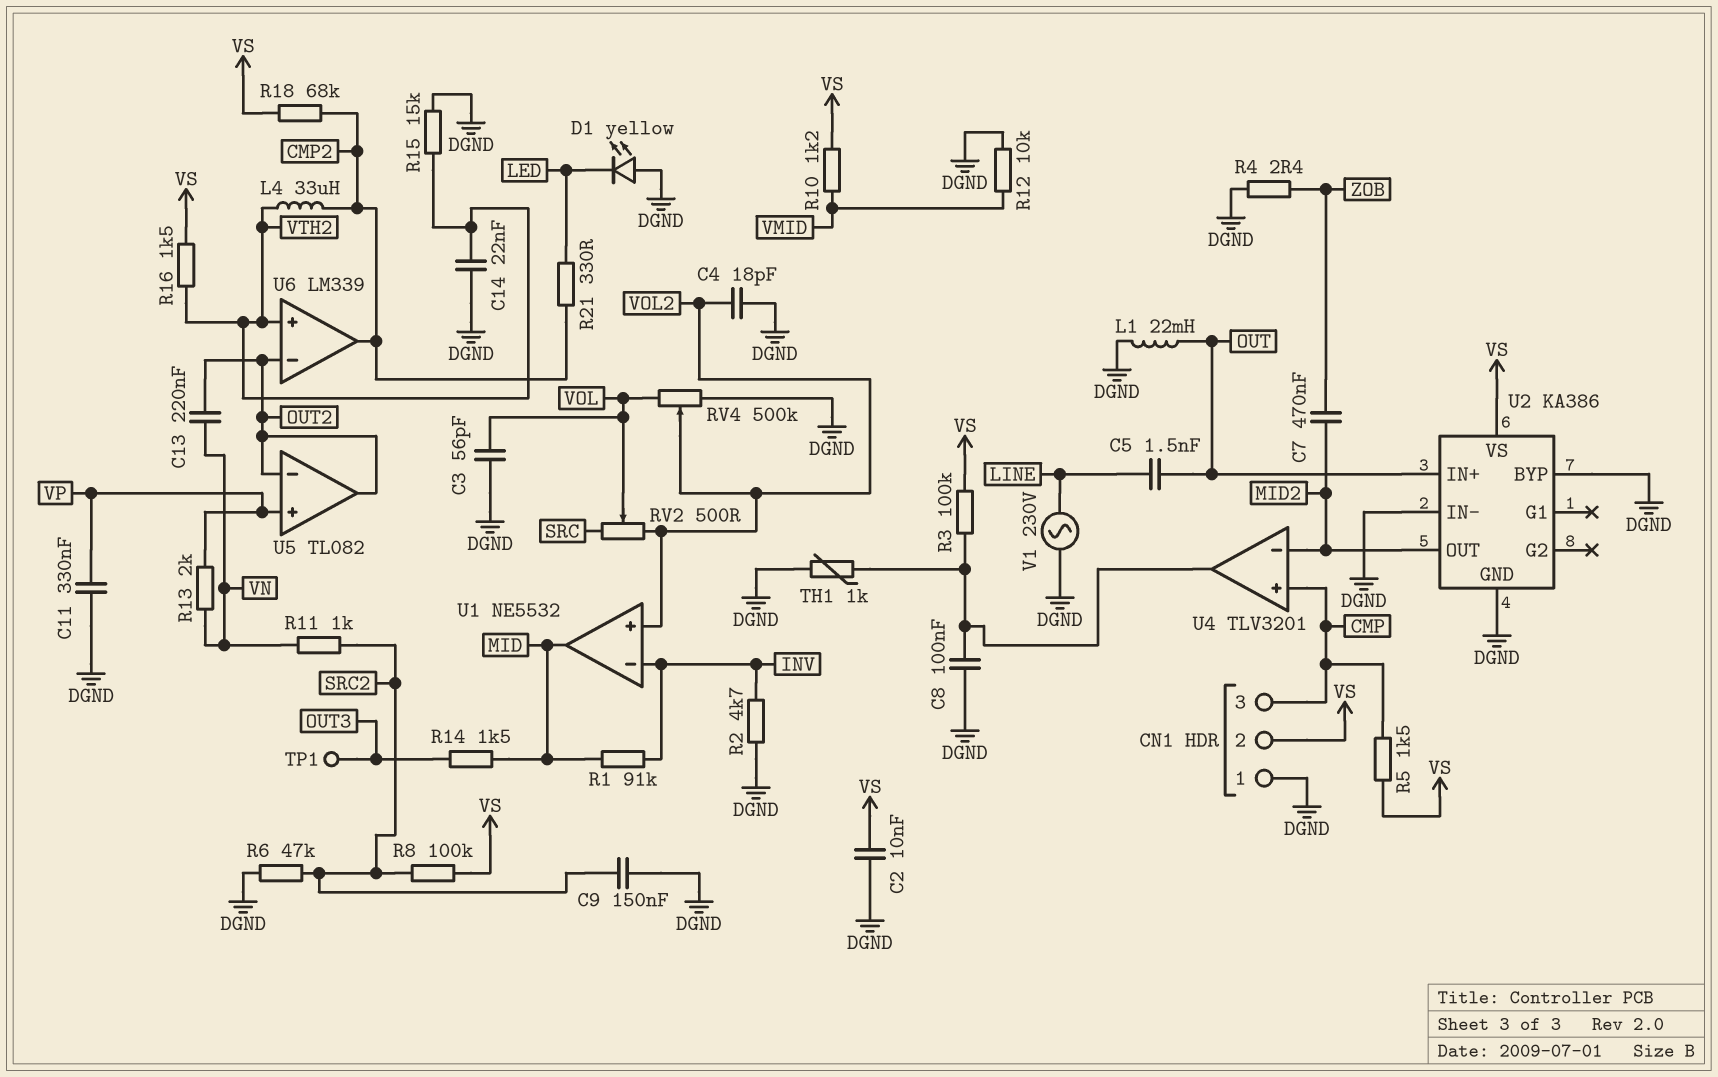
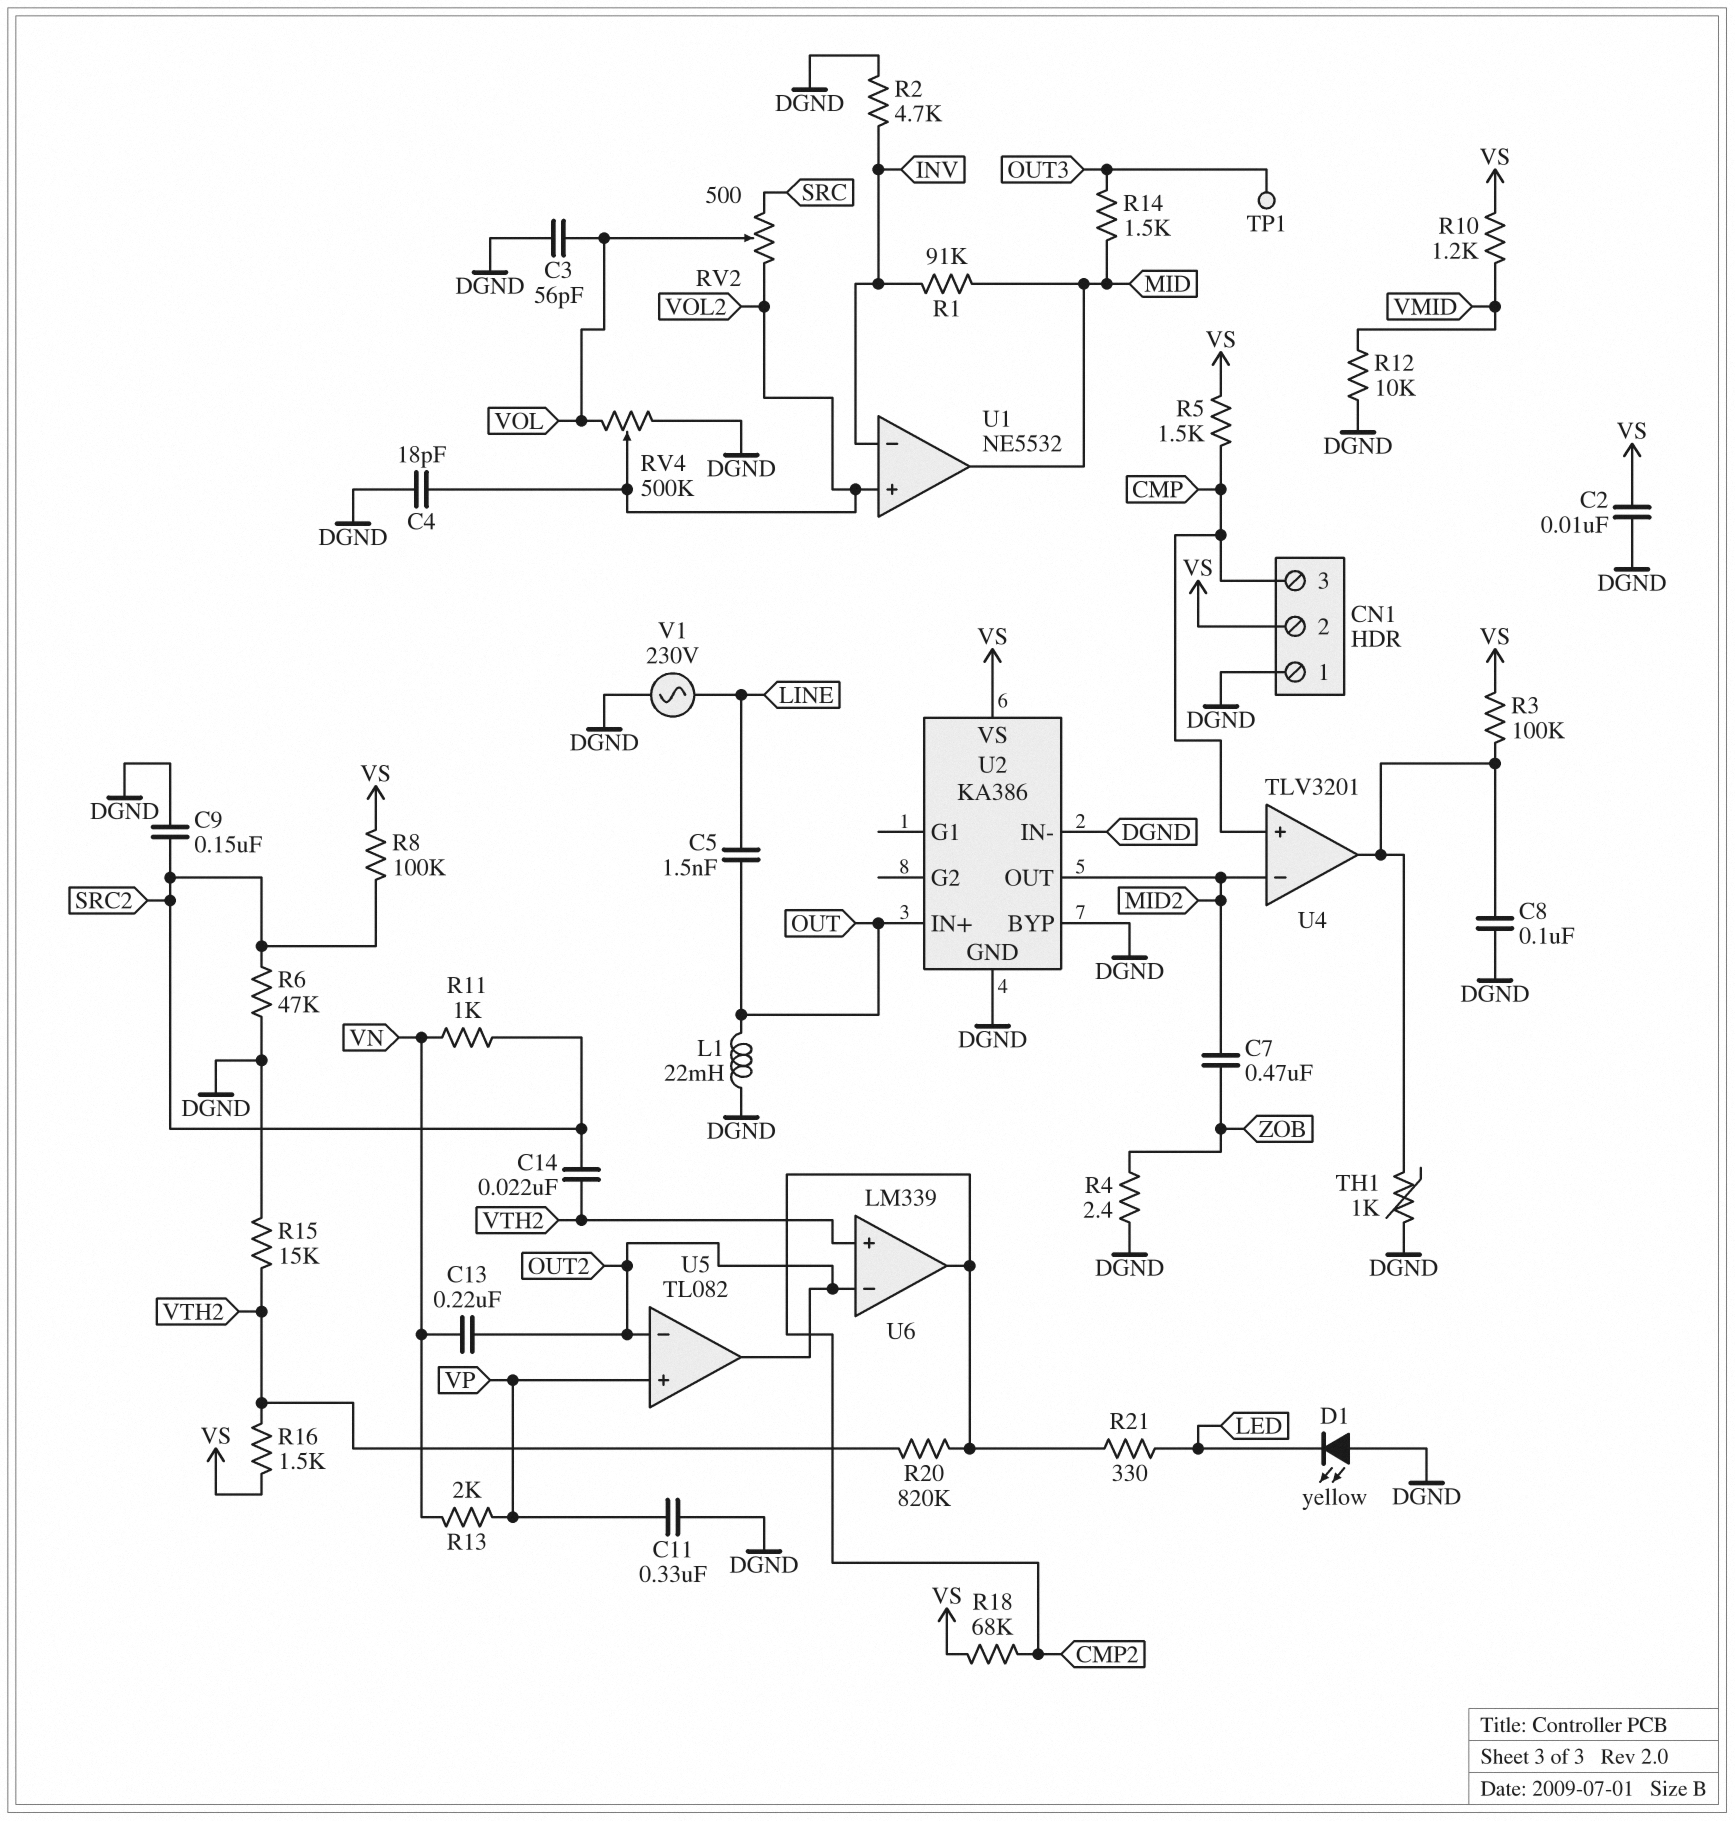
C14: 22nF (DGND, VTH2) -> 22nF (SRC2, VTH2)
L4: 33uH (CMP2, VTH2) -> none
R20: none -> 820k (CMP2, VTH2)

